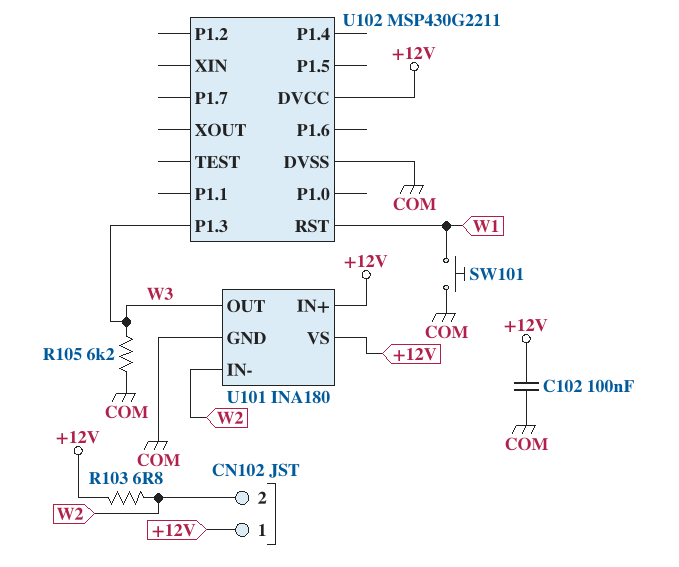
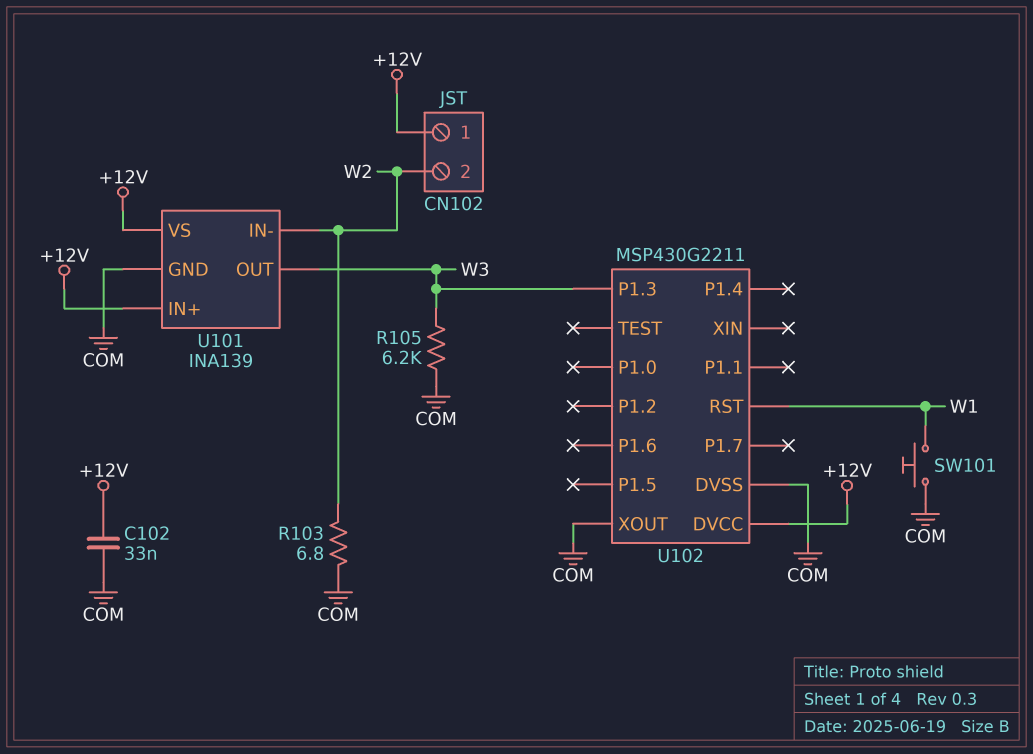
C102: 100nF (+12V, COM) -> 33nF (+12V, COM)
R103: 6.8 (+12V, W2) -> 6.8 (COM, W2)
U101: INA180 -> INA139
U102 pin XOUT: none -> COM

